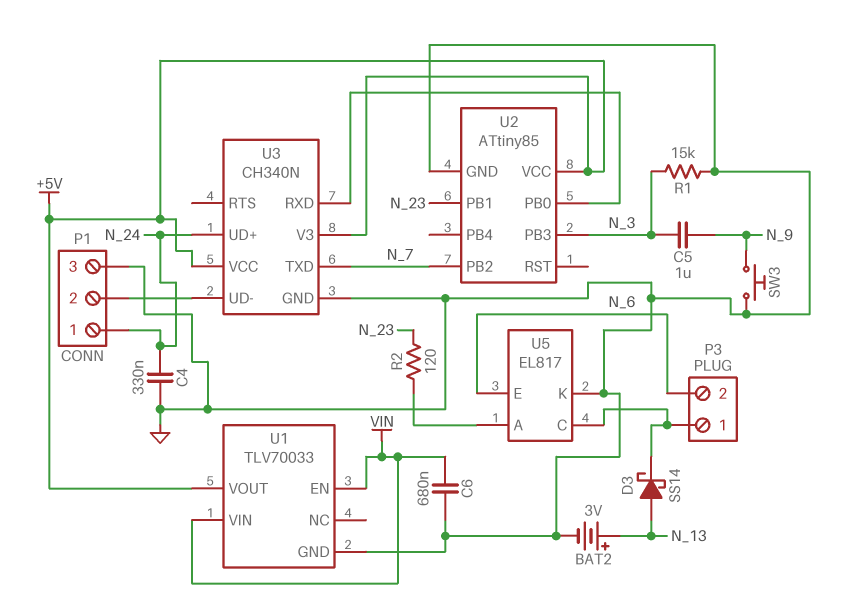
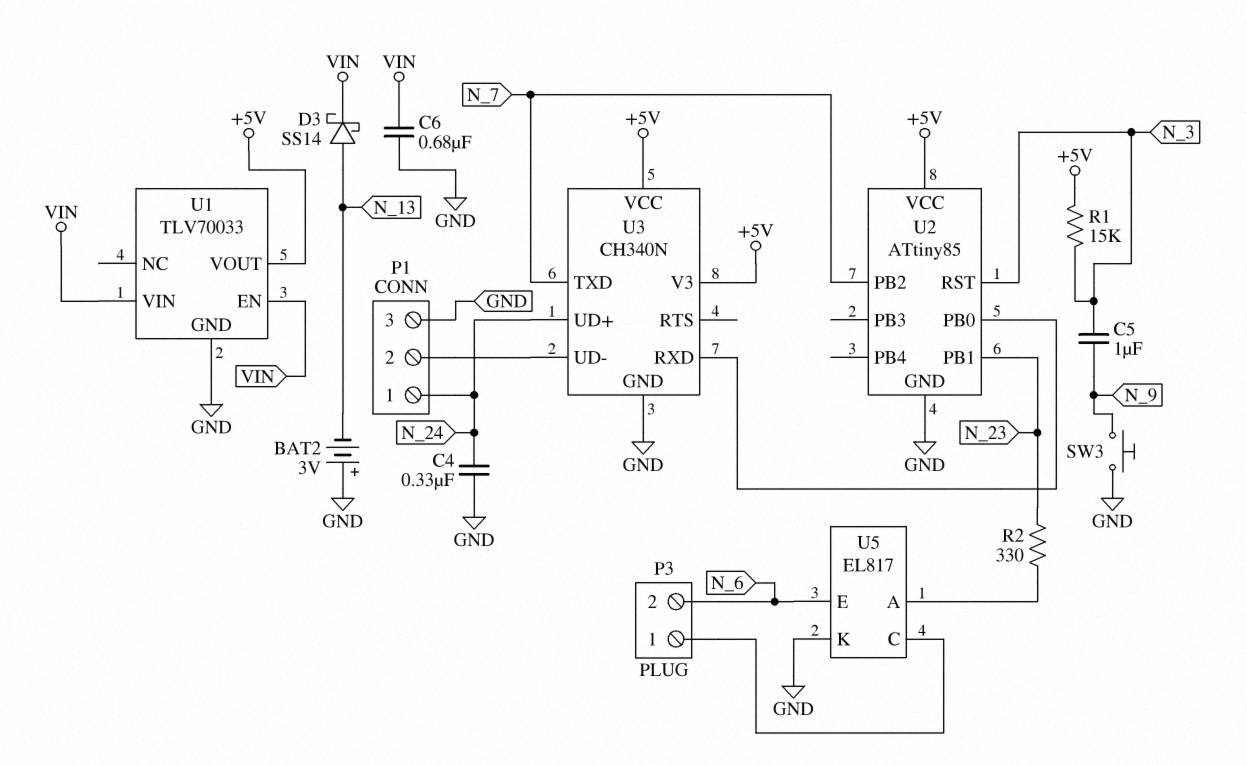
BAT2: 3V (plus N_13, minus GND) -> 3V (plus GND, minus N_13)
D3: schottky SS14 (A N_13, K P3/1) -> schottky SS14 (A N_13, K VIN)
R1: 15k (GND, N_3) -> 15k (+5V, N_3)
R2: 120 (N_23, U5/A) -> 330 (N_23, U5/A)
U2 pin PB3: N_3 -> none
U2 pin RST: none -> N_3

